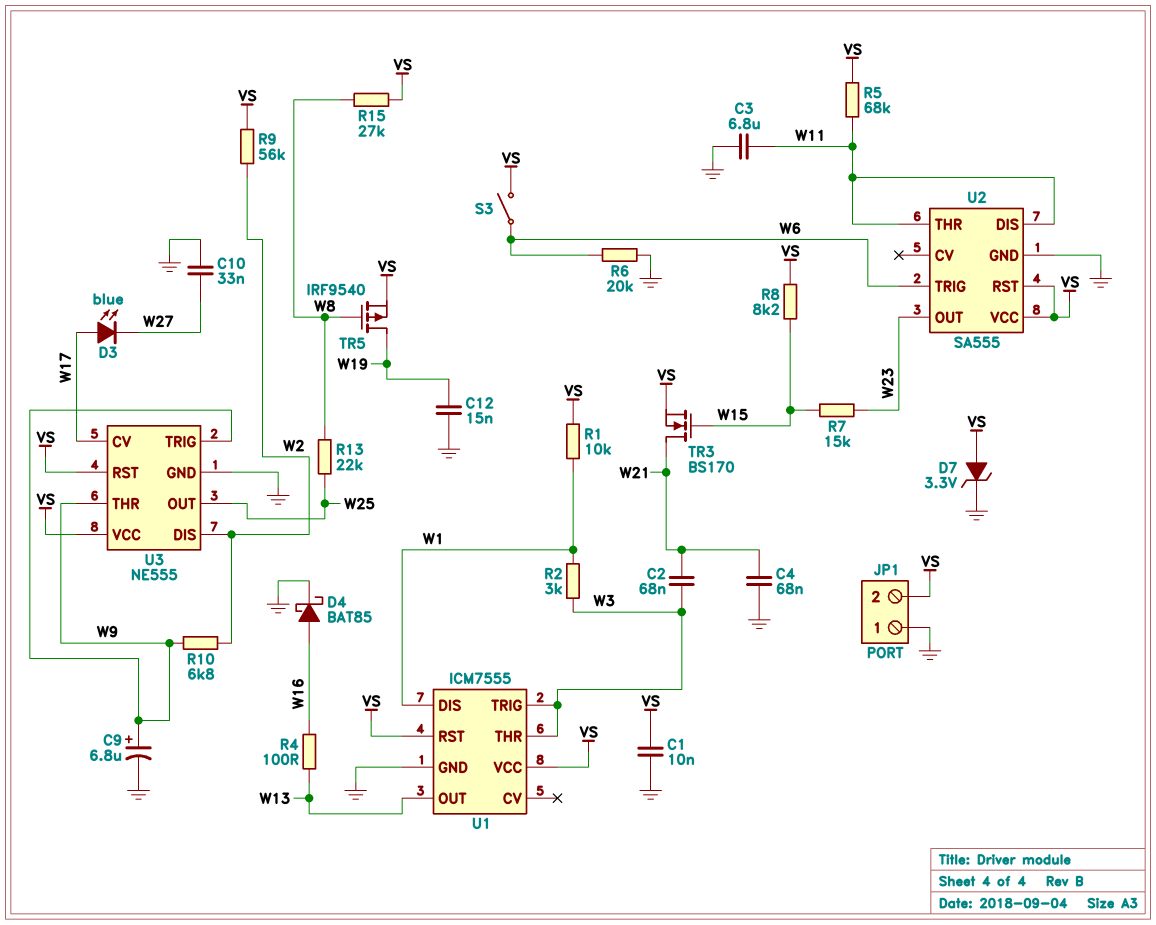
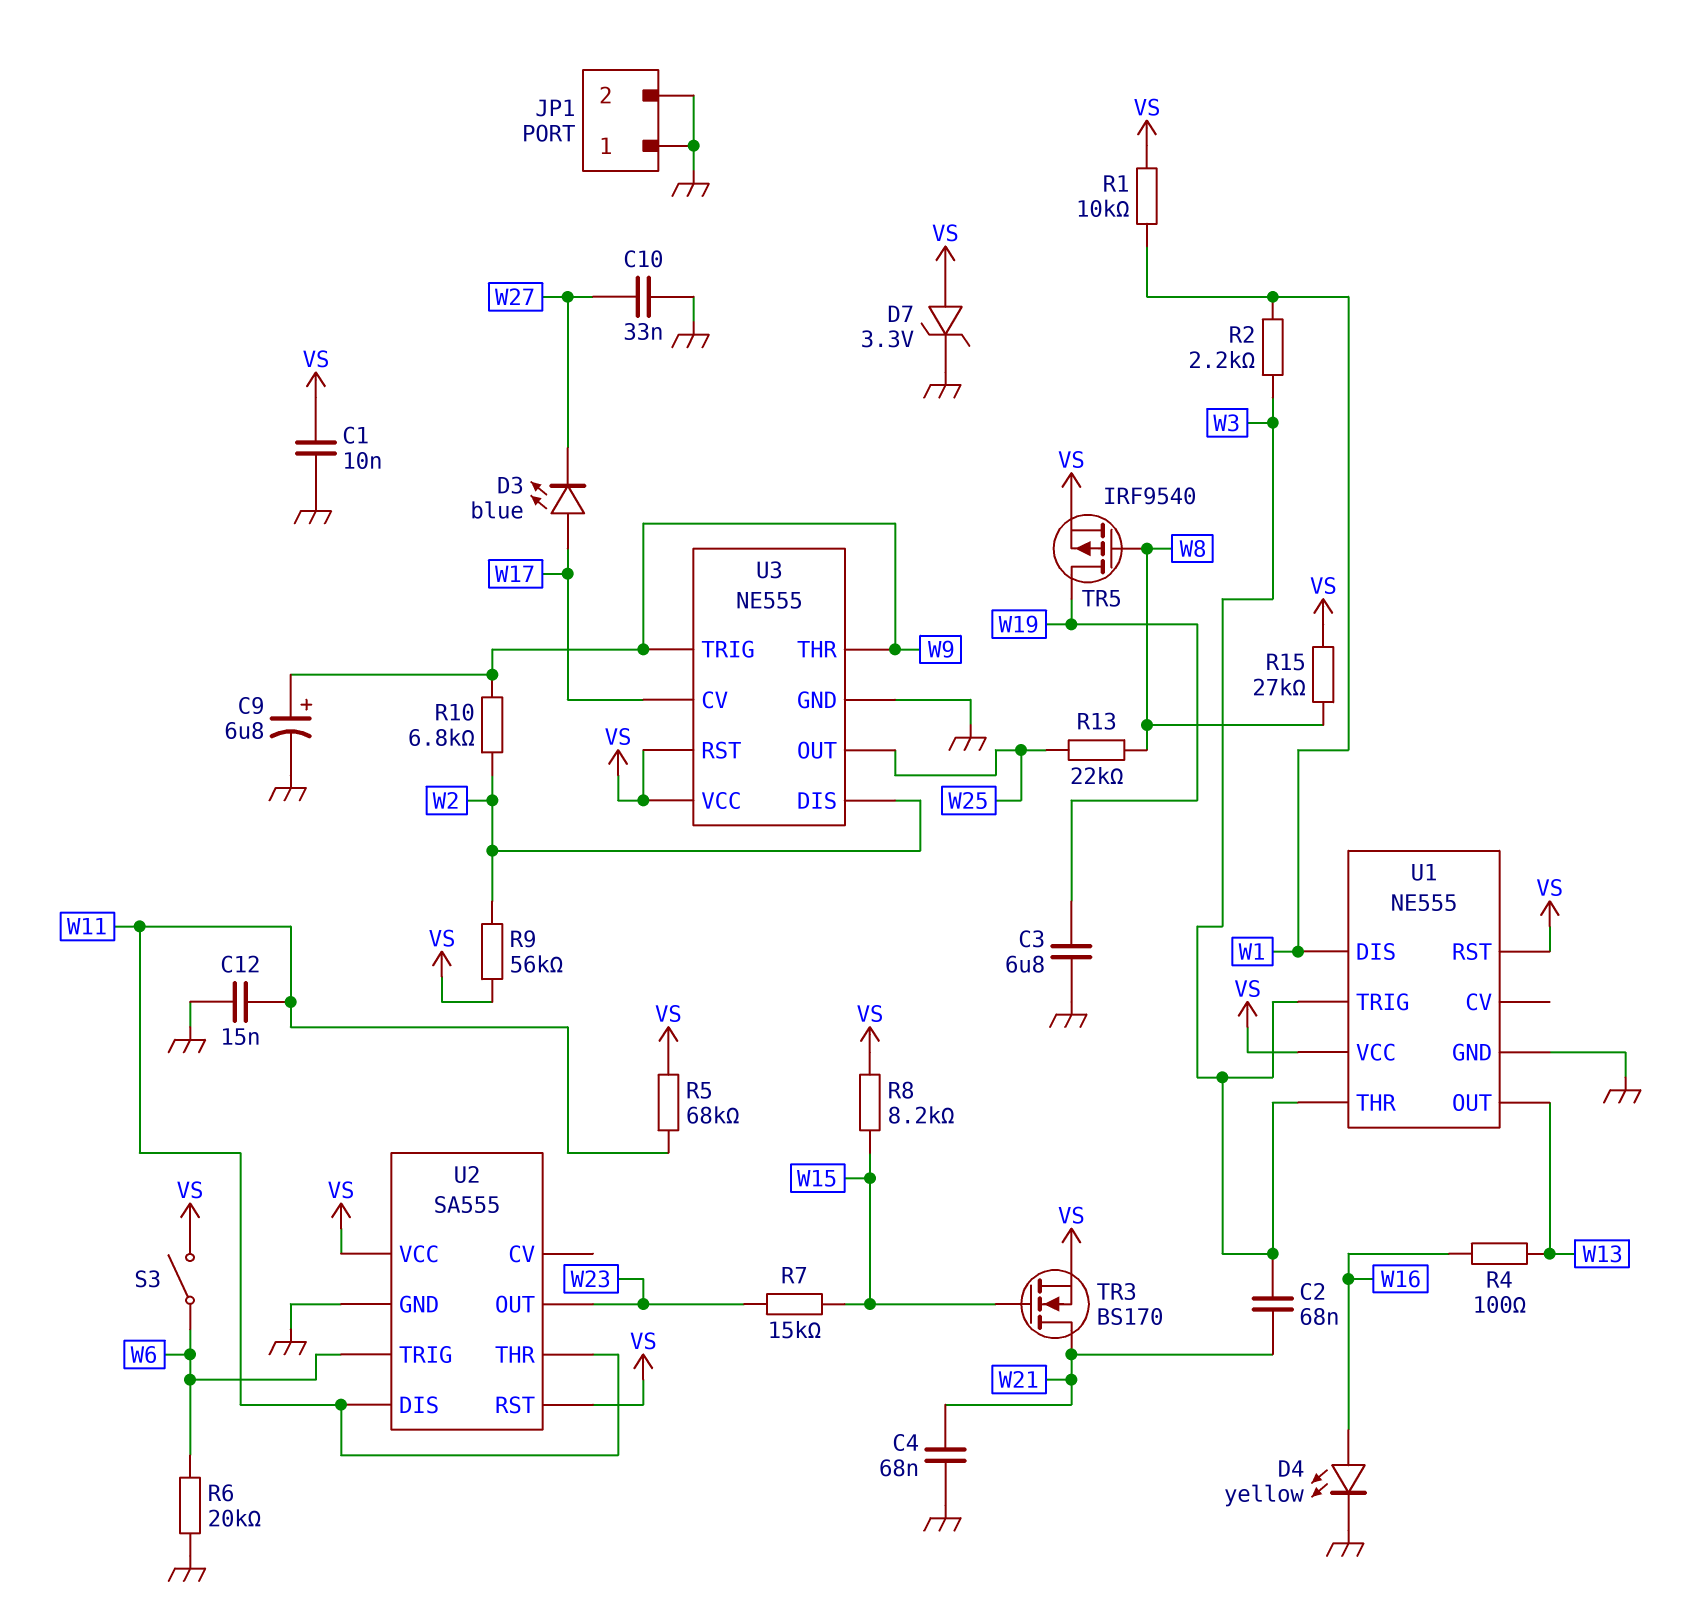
C3: 6.8uF (GND, W11) -> 6.8uF (GND, W19)
C12: 15nF (GND, W19) -> 15nF (GND, W11)
D4: schottky BAT85 (A W16, K GND) -> LED yellow (A W16, K GND)
JP1 pin 2: VS -> GND
R2: 3k (W1, W3) -> 2.2k (W1, W3)
U1: ICM7555 -> NE555

